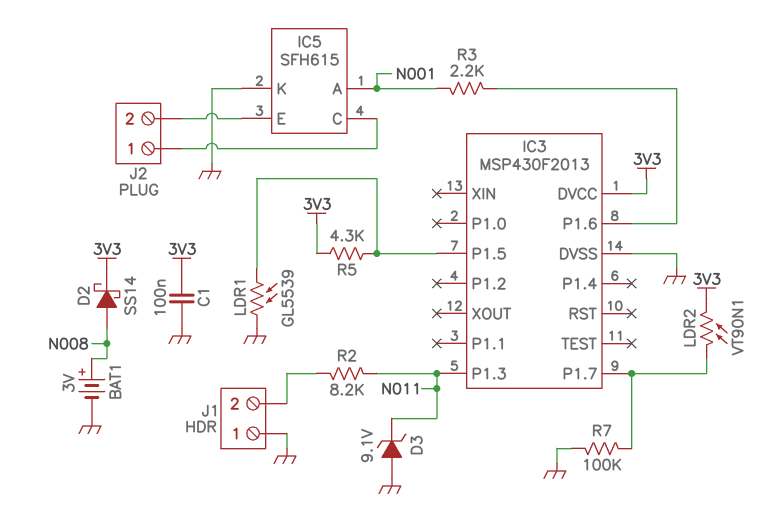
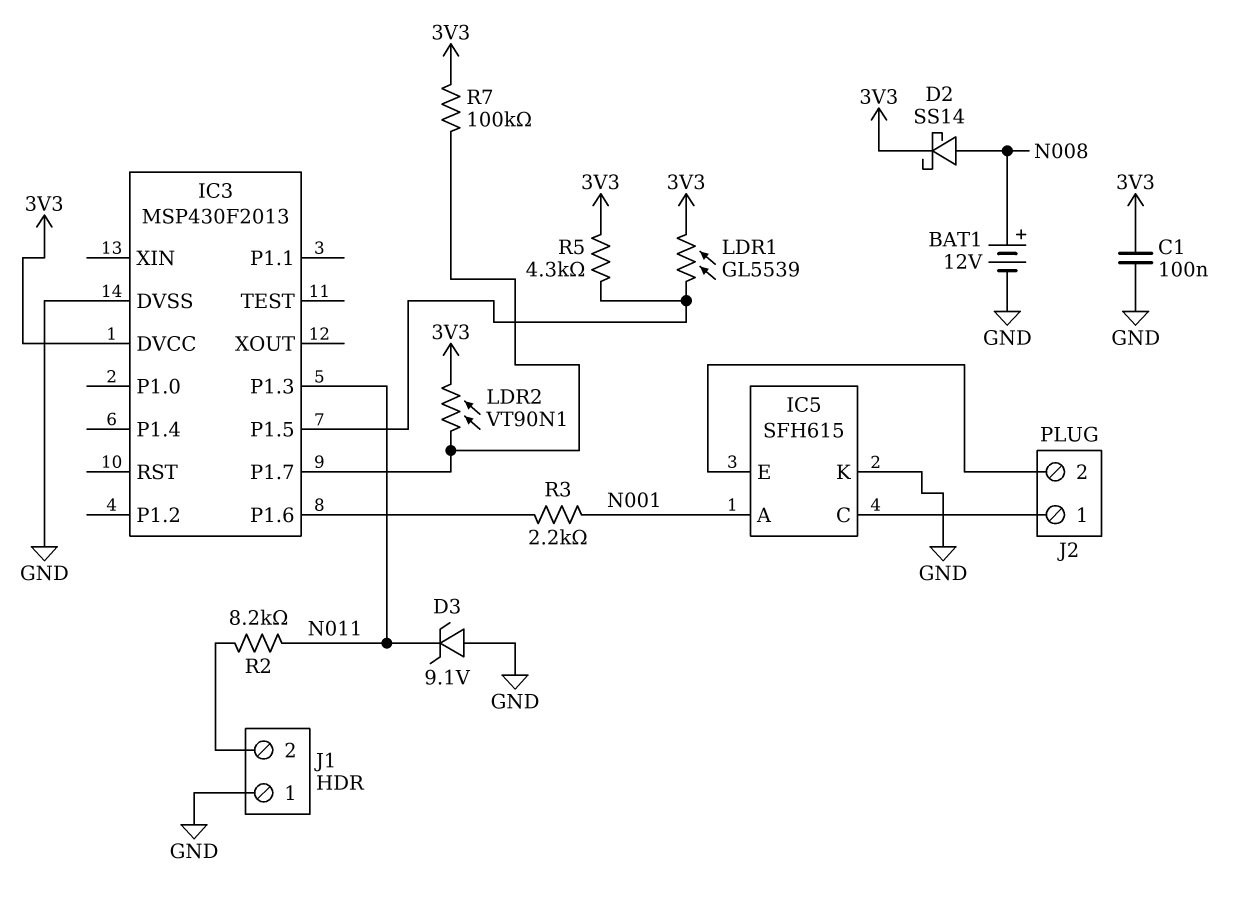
BAT1: 3V (plus N008, minus GND) -> 12V (plus N008, minus GND)
LDR1: GL5539 (GND, IC3/P1.5) -> GL5539 (3V3, IC3/P1.5)
R7: 100k (GND, IC3/P1.7) -> 100k (3V3, IC3/P1.7)

